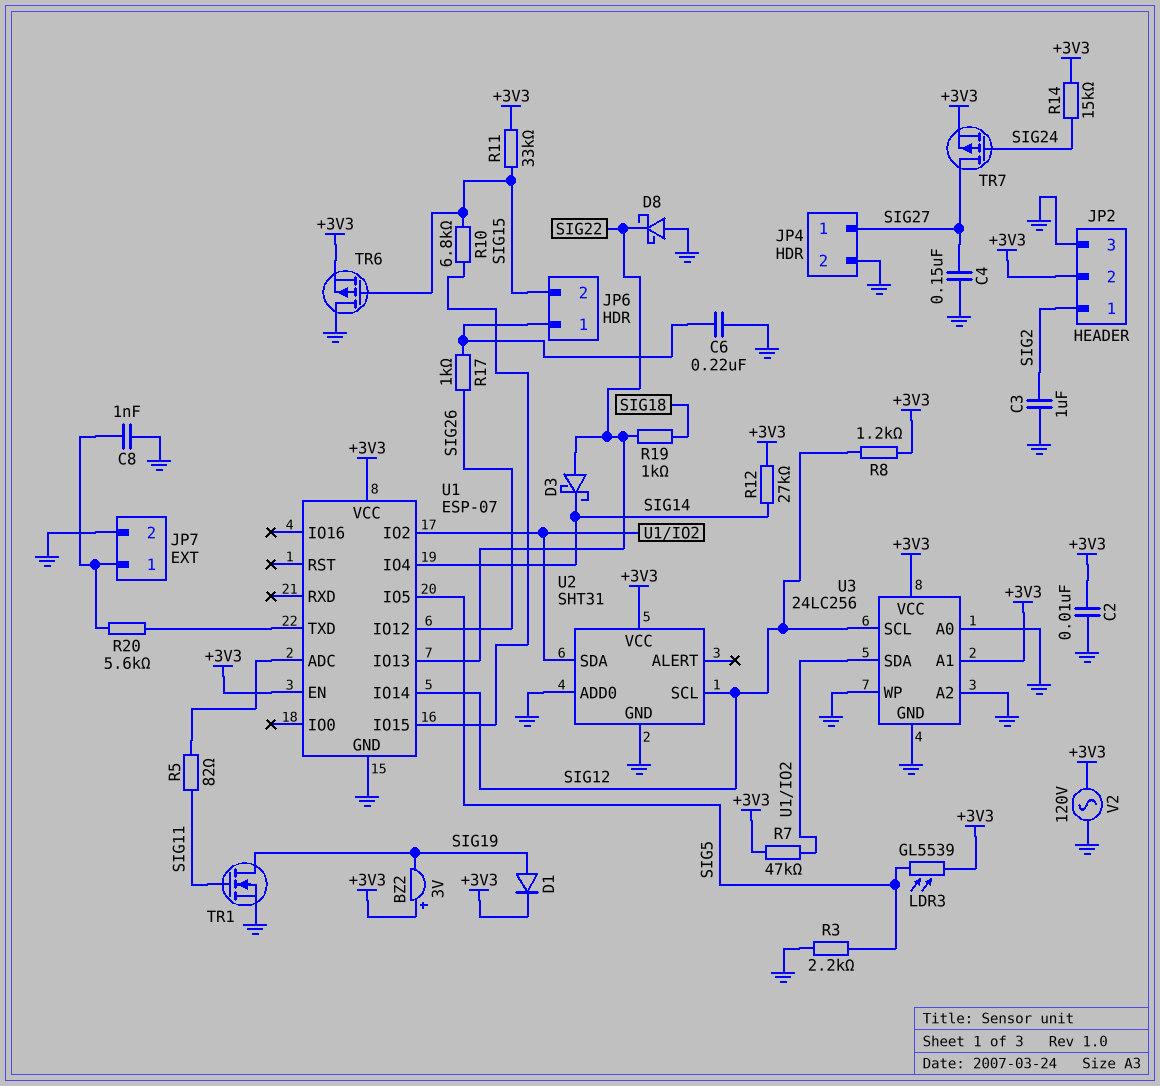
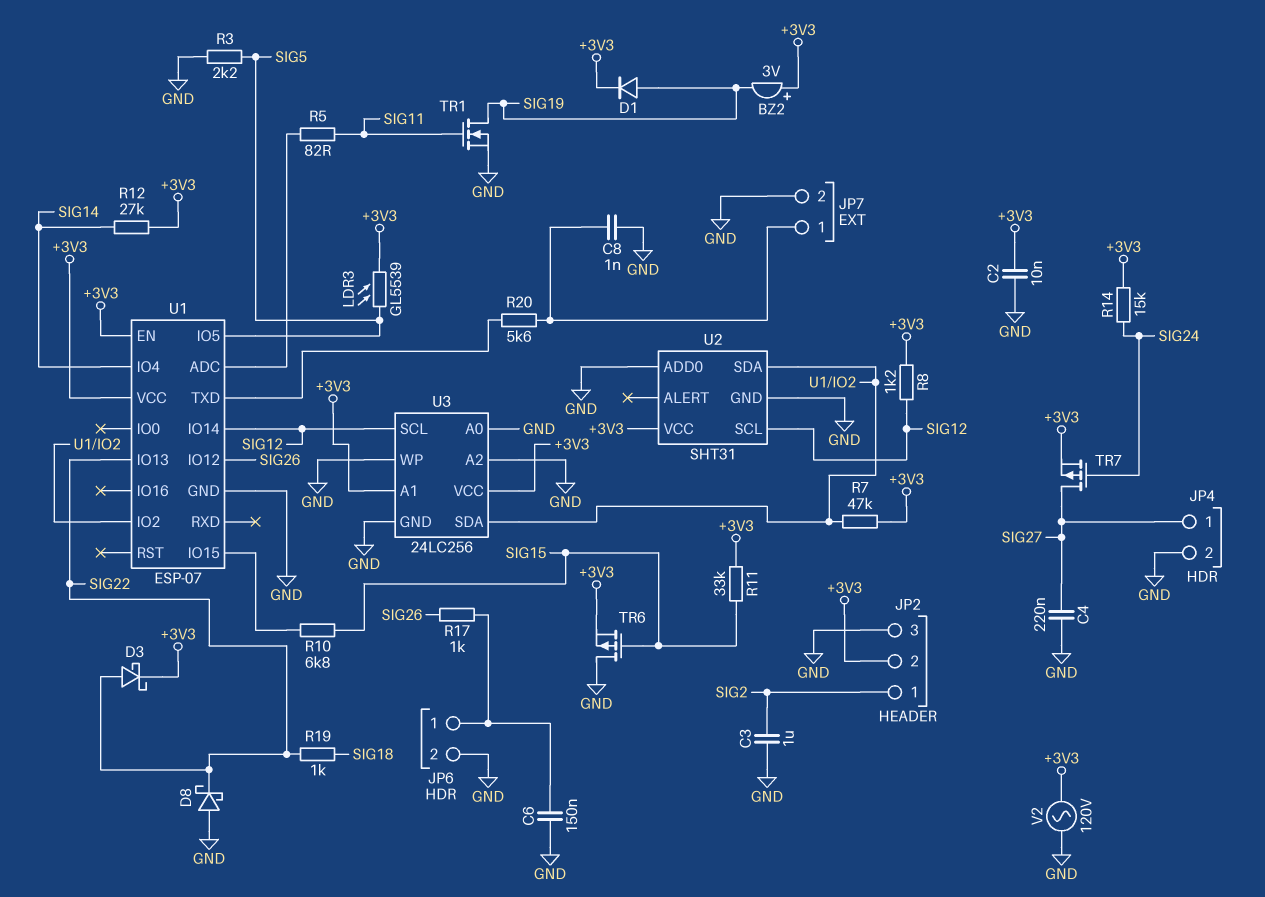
C4: 150nF (GND, SIG27) -> 220nF (GND, SIG27)
C6: 220nF (GND, JP6/1) -> 150nF (GND, JP6/1)
D3: schottky (A SIG22, K SIG14) -> schottky (A SIG22, K +3V3)
JP6 pin 2: SIG15 -> GND

